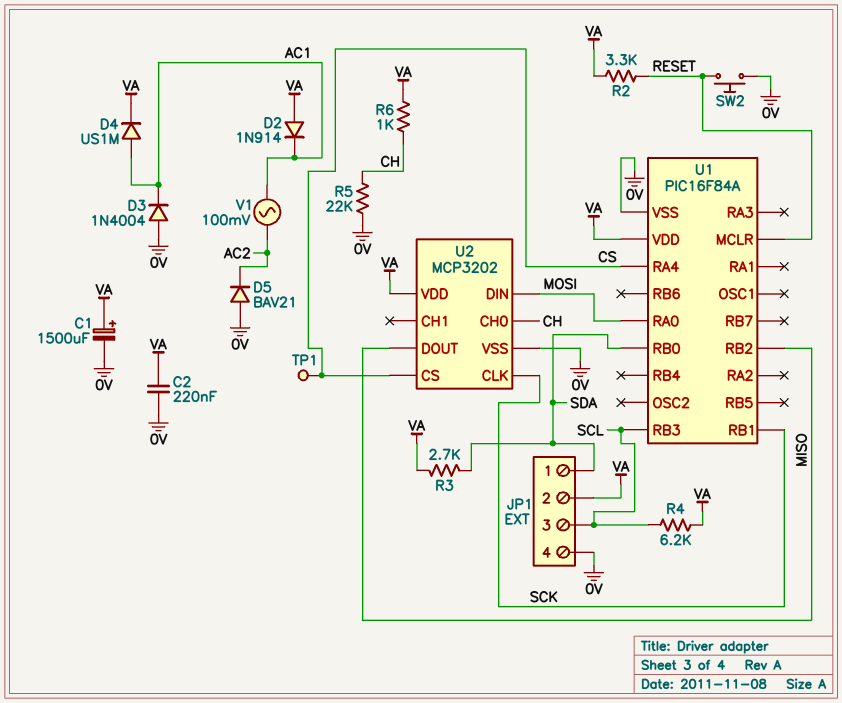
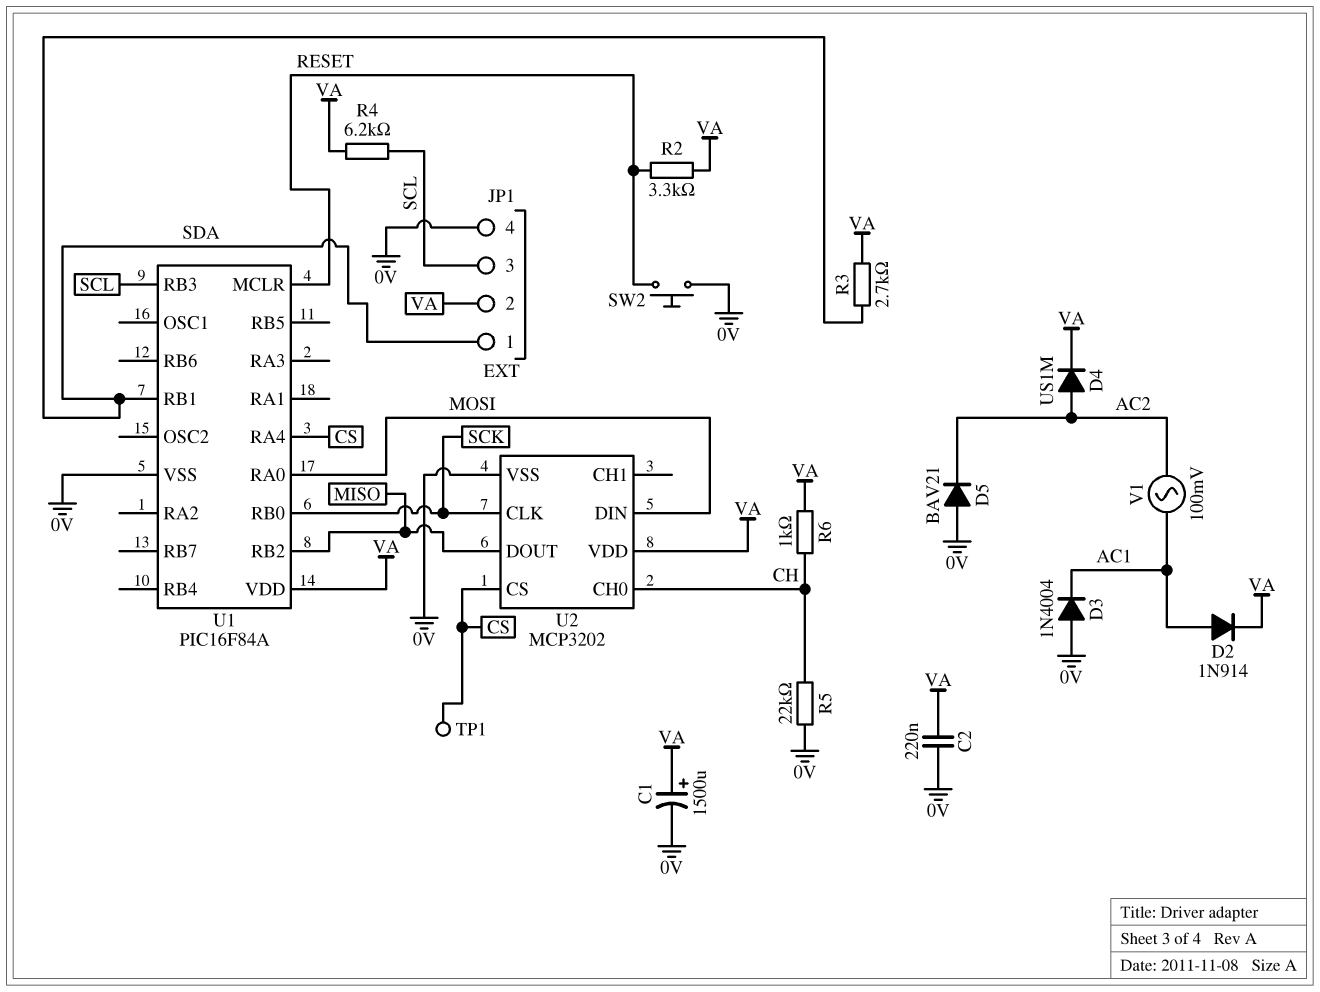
D2: diode 1N914 (A VA, K AC1) -> diode 1N914 (A AC1, K VA)
D4: diode US1M (A AC1, K VA) -> diode US1M (A AC2, K VA)
U1 pin RB0: SDA -> SCK
U1 pin RB1: SCK -> SDA

